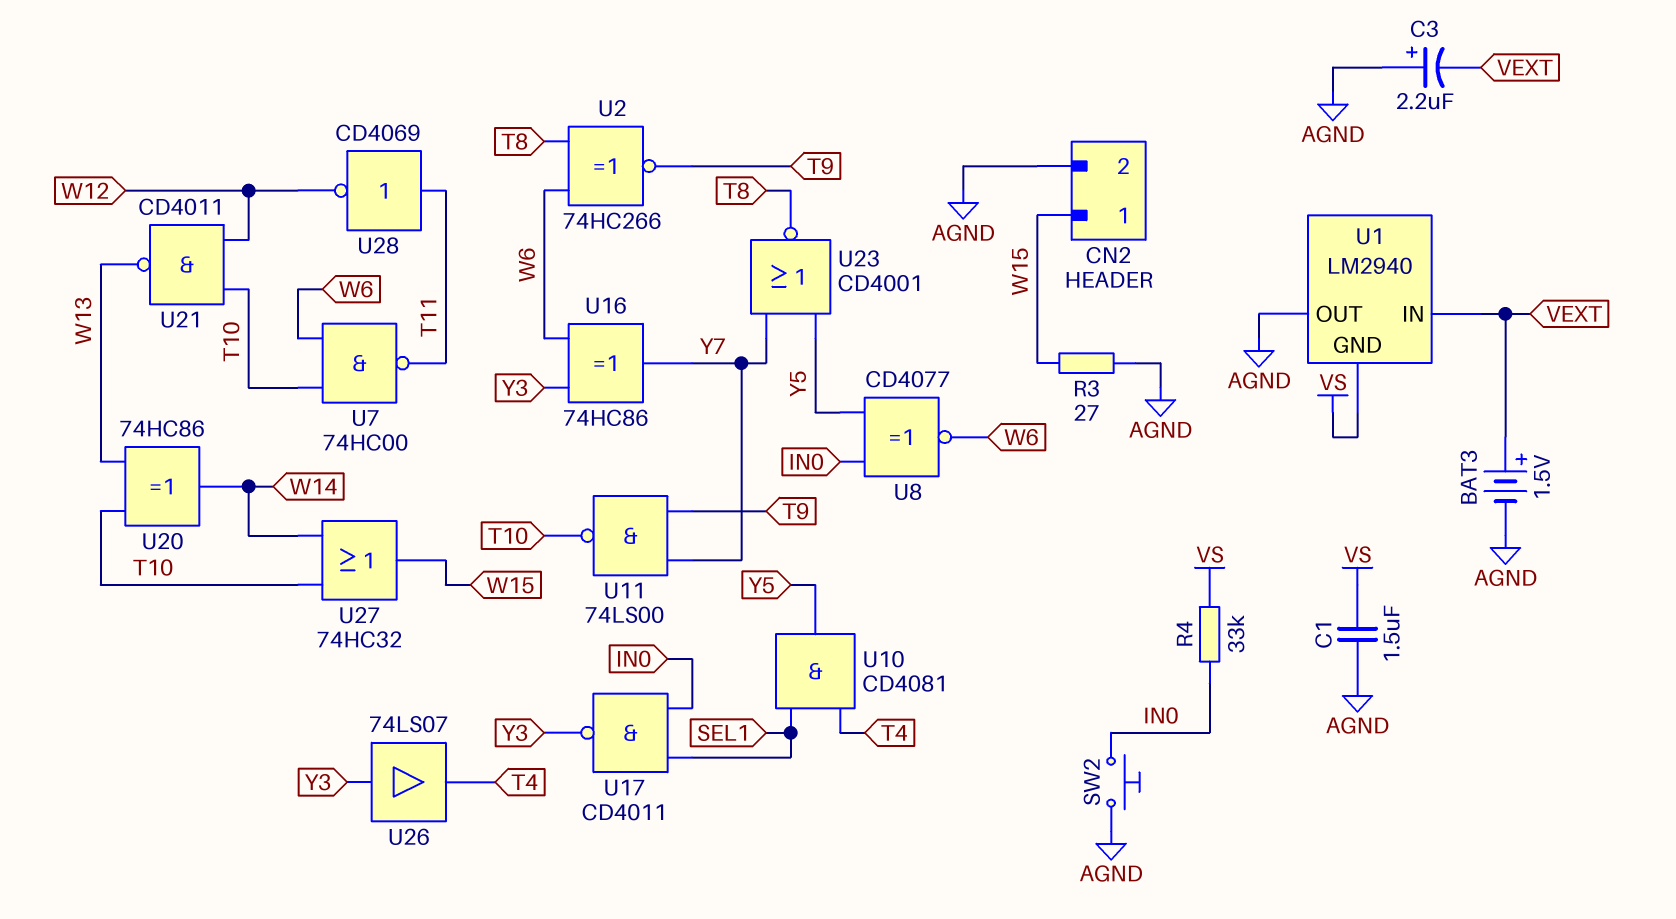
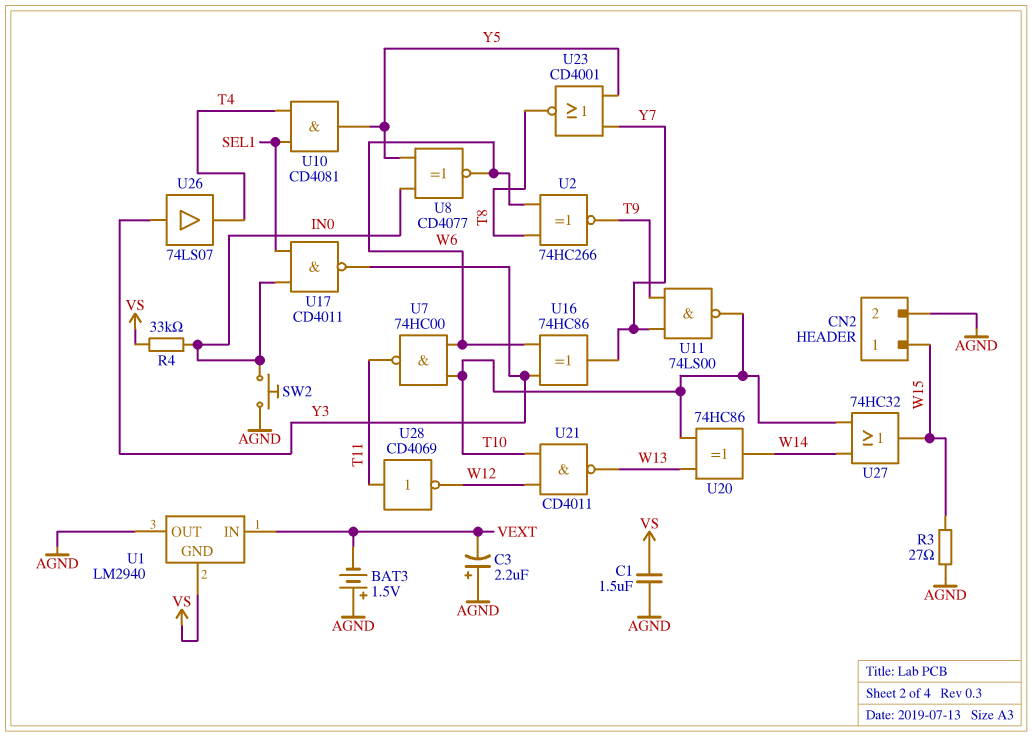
BAT3: 1.5V (plus VEXT, minus AGND) -> 1.5V (plus AGND, minus VEXT)

